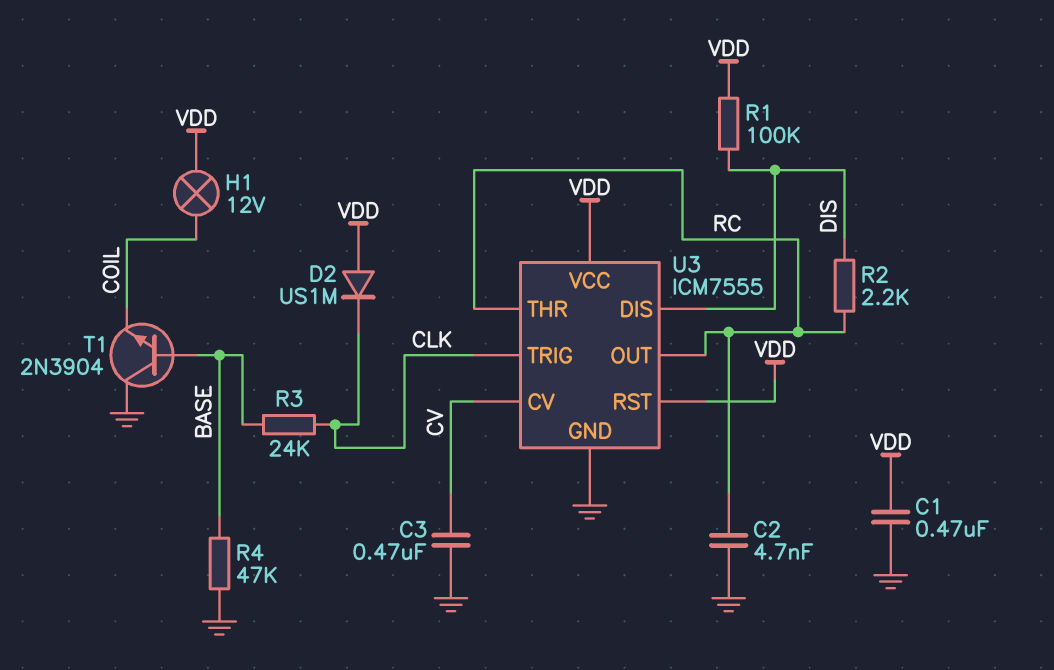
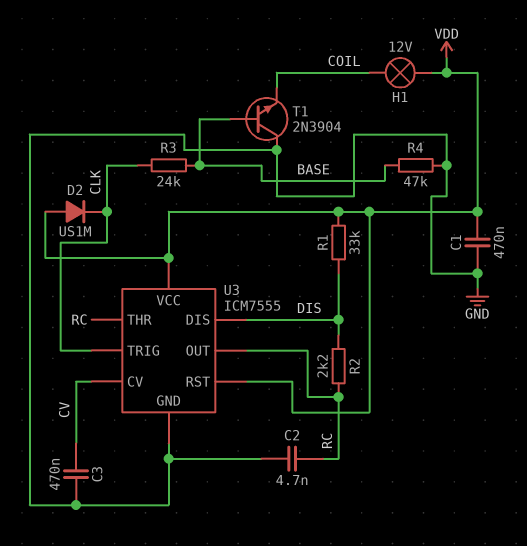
R1: 100k (DIS, VDD) -> 33k (DIS, VDD)

